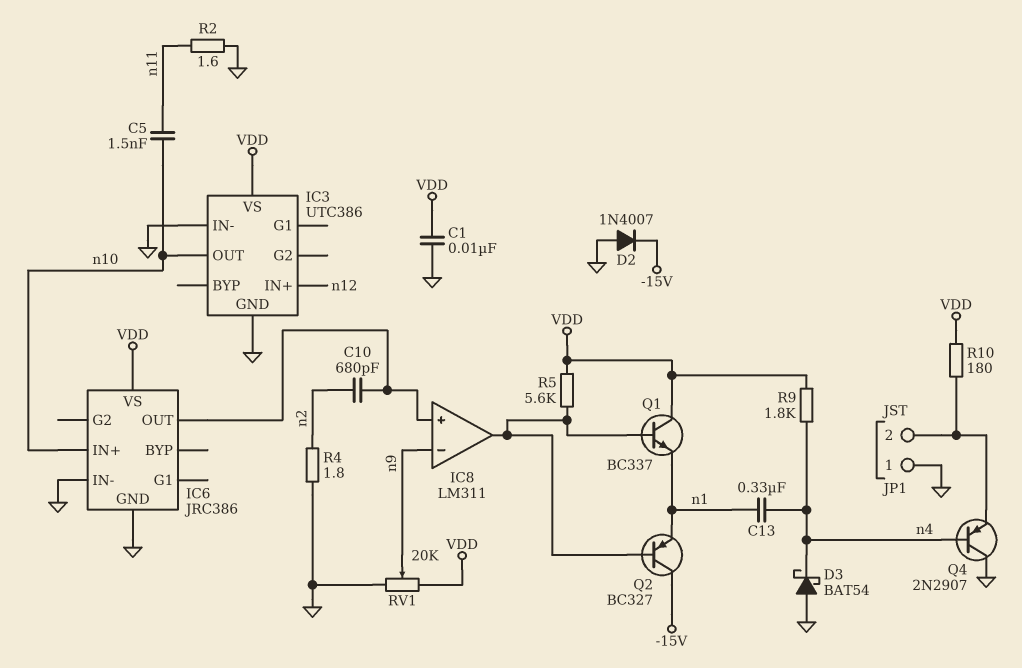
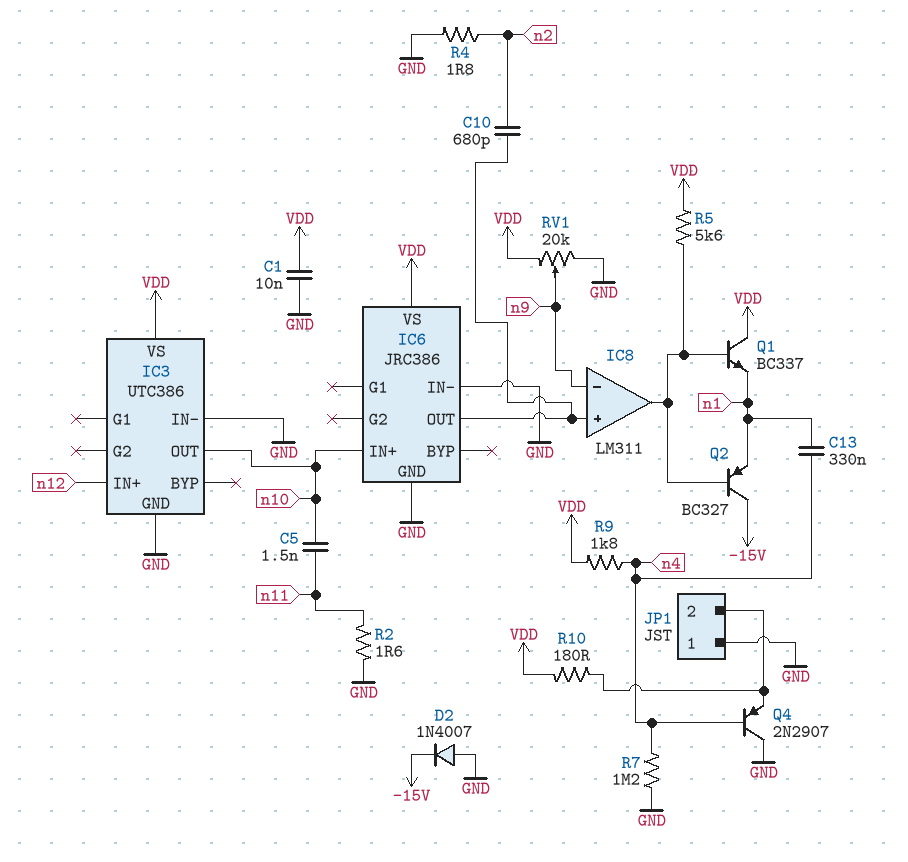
D3: schottky BAT54 (A GND, K n4) -> none
R7: none -> 1.2M (GND, n4)

